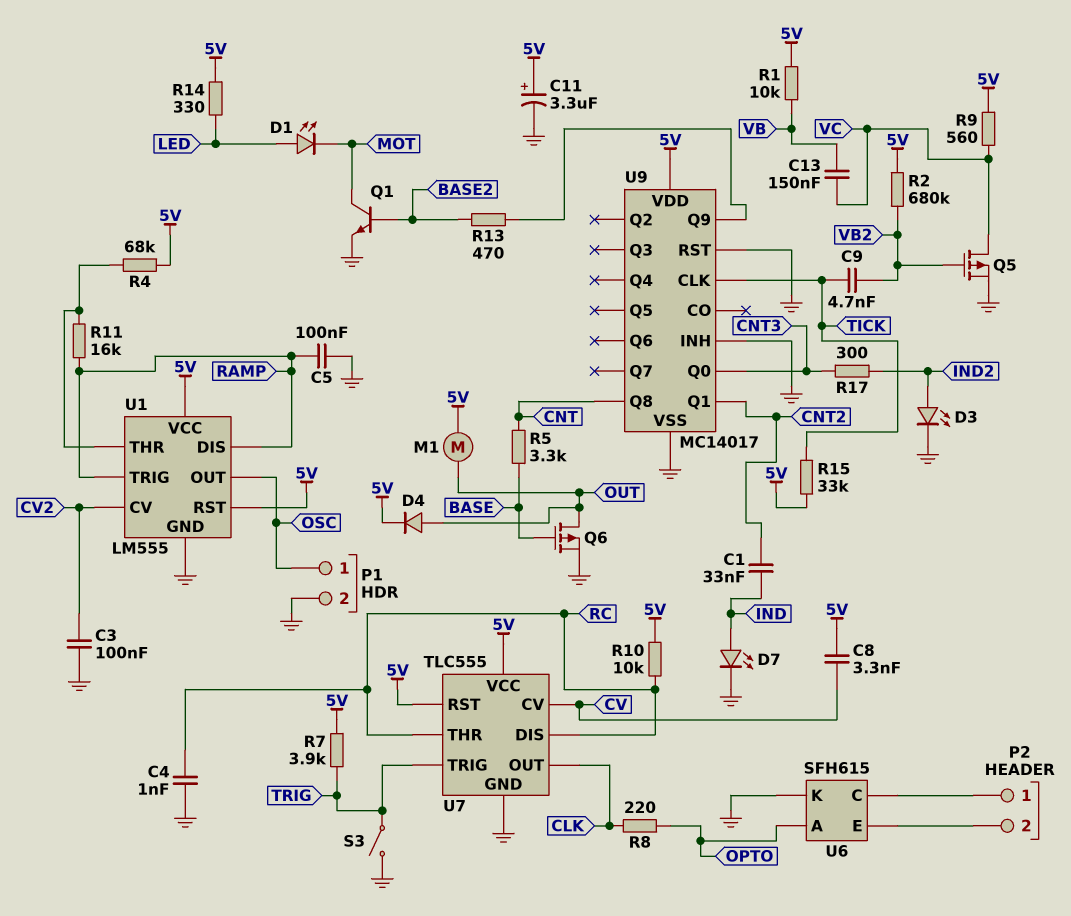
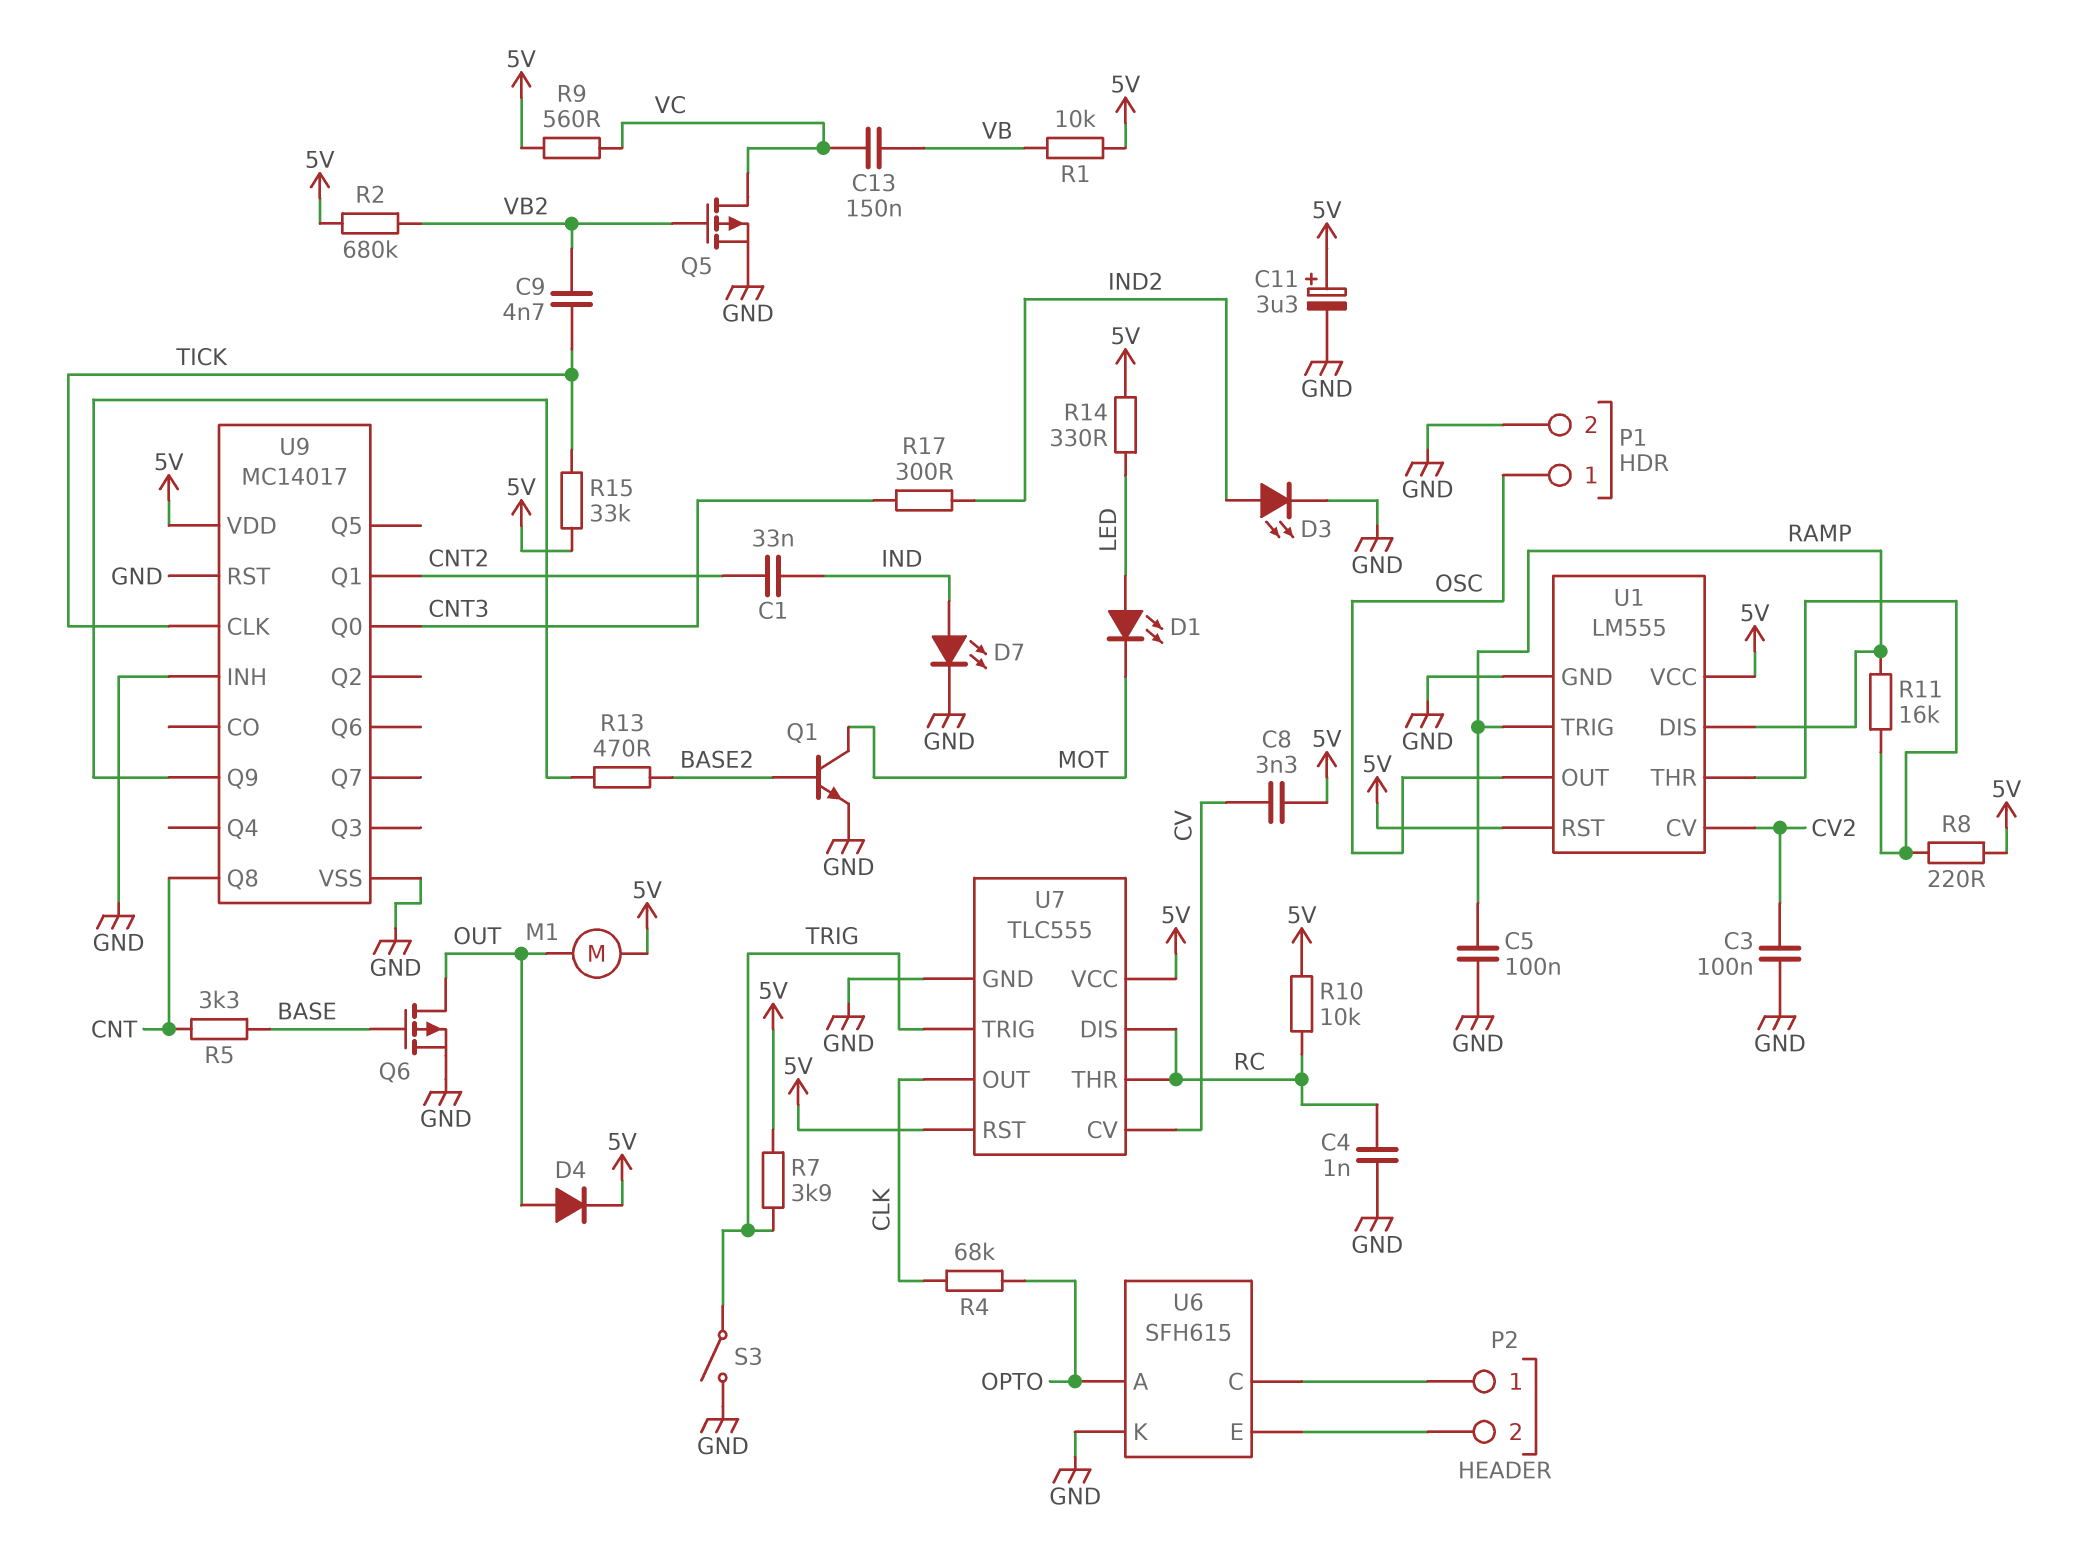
R4: 68k (5V, U1/THR) -> 68k (CLK, OPTO)
R8: 220 (CLK, OPTO) -> 220 (5V, U1/THR)

